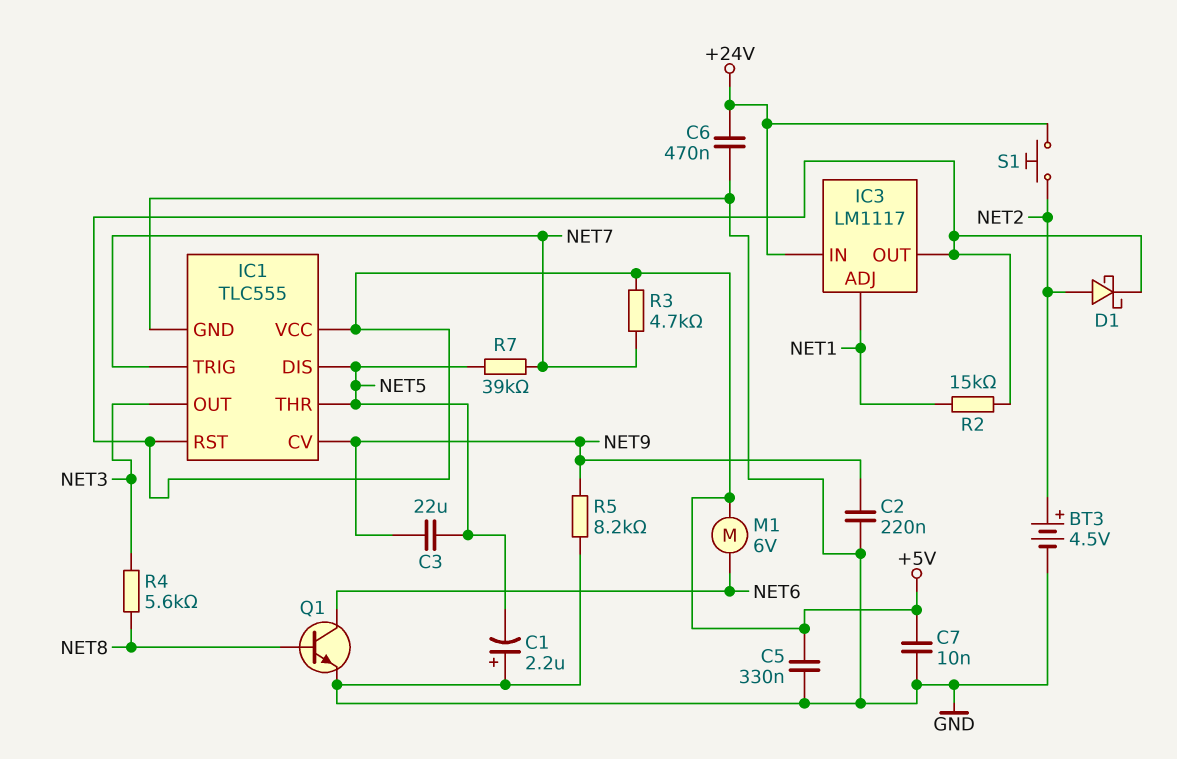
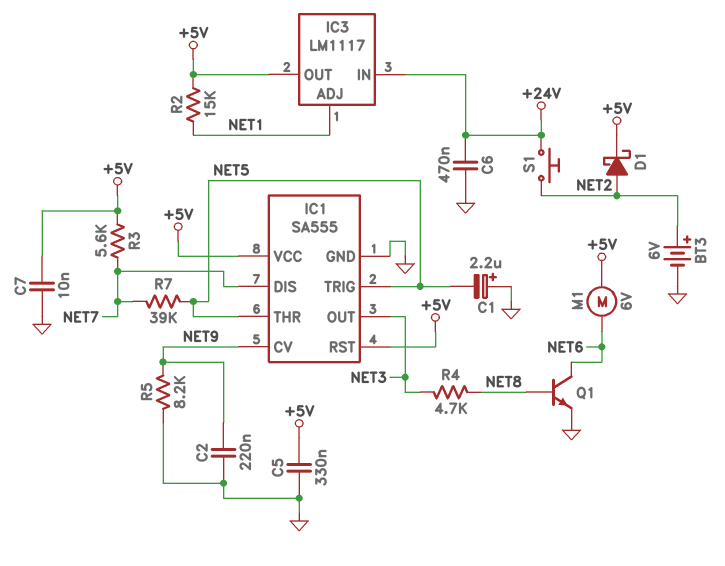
BT3: 4.5V (plus NET2, minus GND) -> 6V (plus NET2, minus GND)
C3: 22uF (NET5, NET9) -> none
IC1: TLC555 -> SA555
IC1 pin DIS: NET5 -> NET7
IC1 pin TRIG: NET7 -> NET5
R3: 4.7k (+5V, NET7) -> 5.6k (+5V, NET7)
R4: 5.6k (NET3, NET8) -> 4.7k (NET3, NET8)

